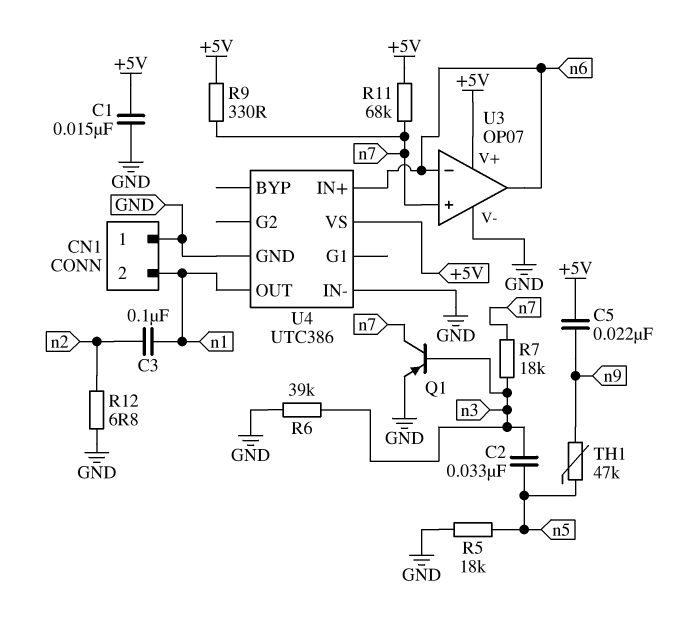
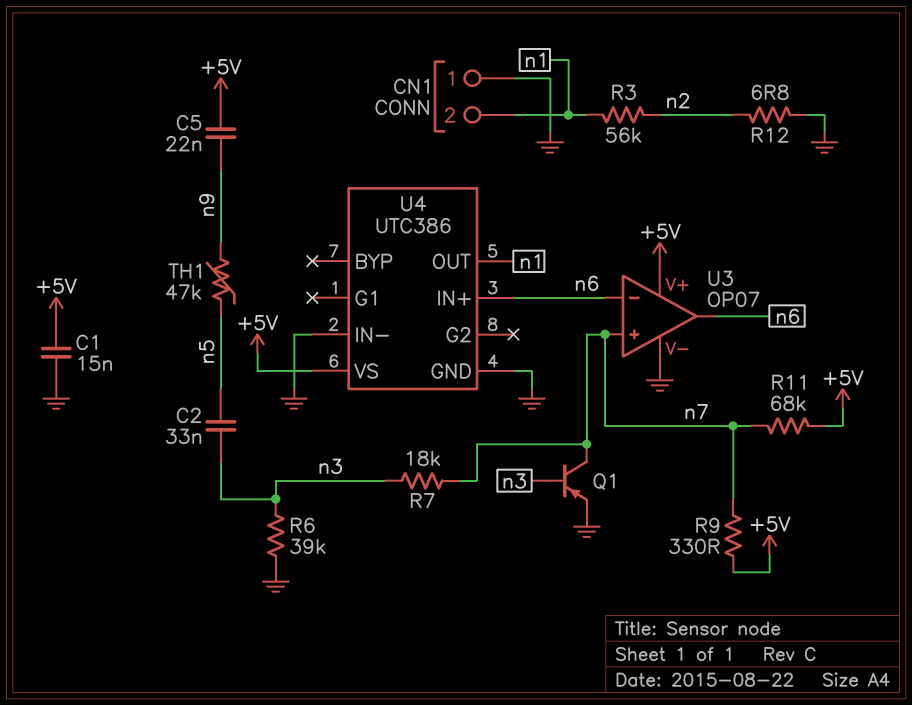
C3: 100nF (n1, n2) -> none
R3: none -> 56k (n1, n2)
R5: 18k (GND, n5) -> none

